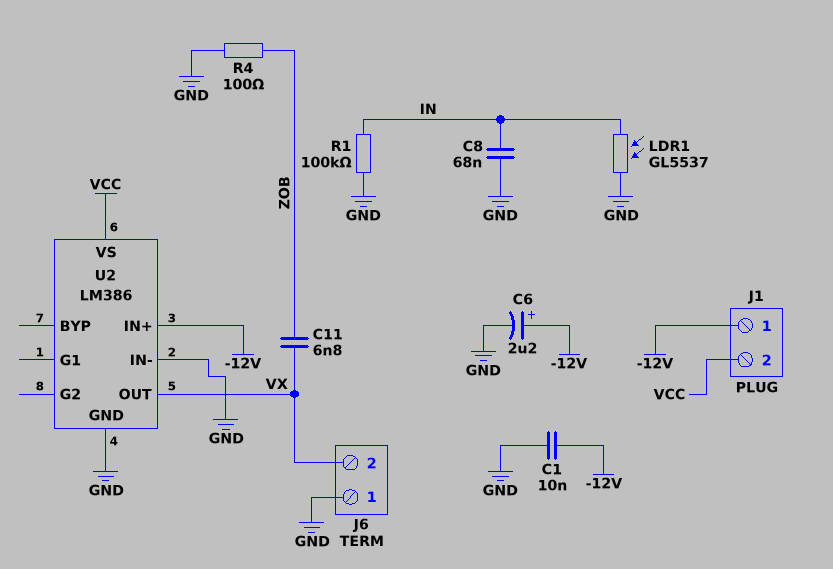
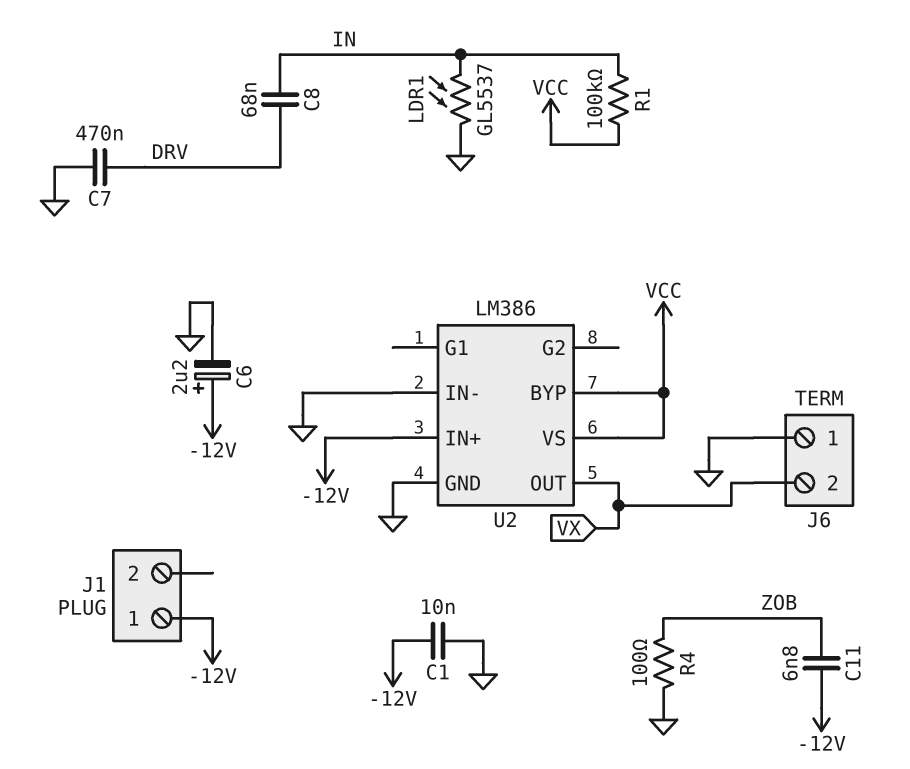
C7: none -> 470nF (DRV, GND)
C8: 68nF (GND, IN) -> 68nF (DRV, IN)
C11: 6.8nF (VX, ZOB) -> 6.8nF (-12V, ZOB)
J1 pin 2: VCC -> none
R1: 100k (GND, IN) -> 100k (IN, VCC)
U2 pin BYP: none -> VCC

